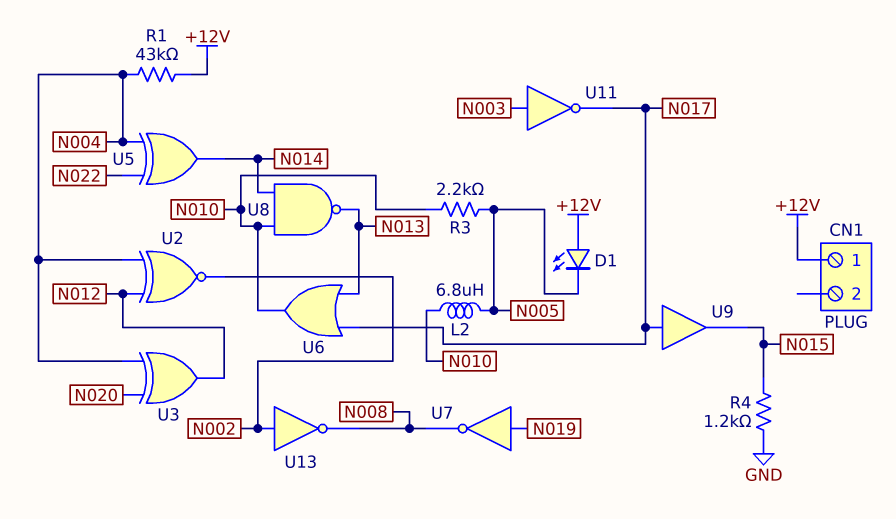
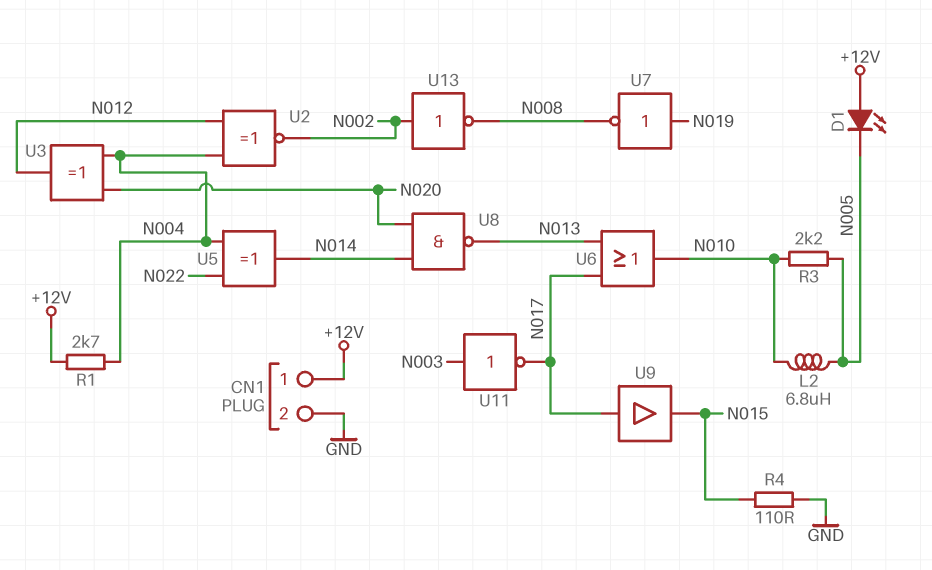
CN1 pin 2: none -> GND
R1: 43k (+12V, N004) -> 2.7k (+12V, N004)
R4: 1.2k (GND, N015) -> 110 (GND, N015)
U8: NAND (in N010, in N014, out N013) -> NAND (in N014, in N020, out N013)

